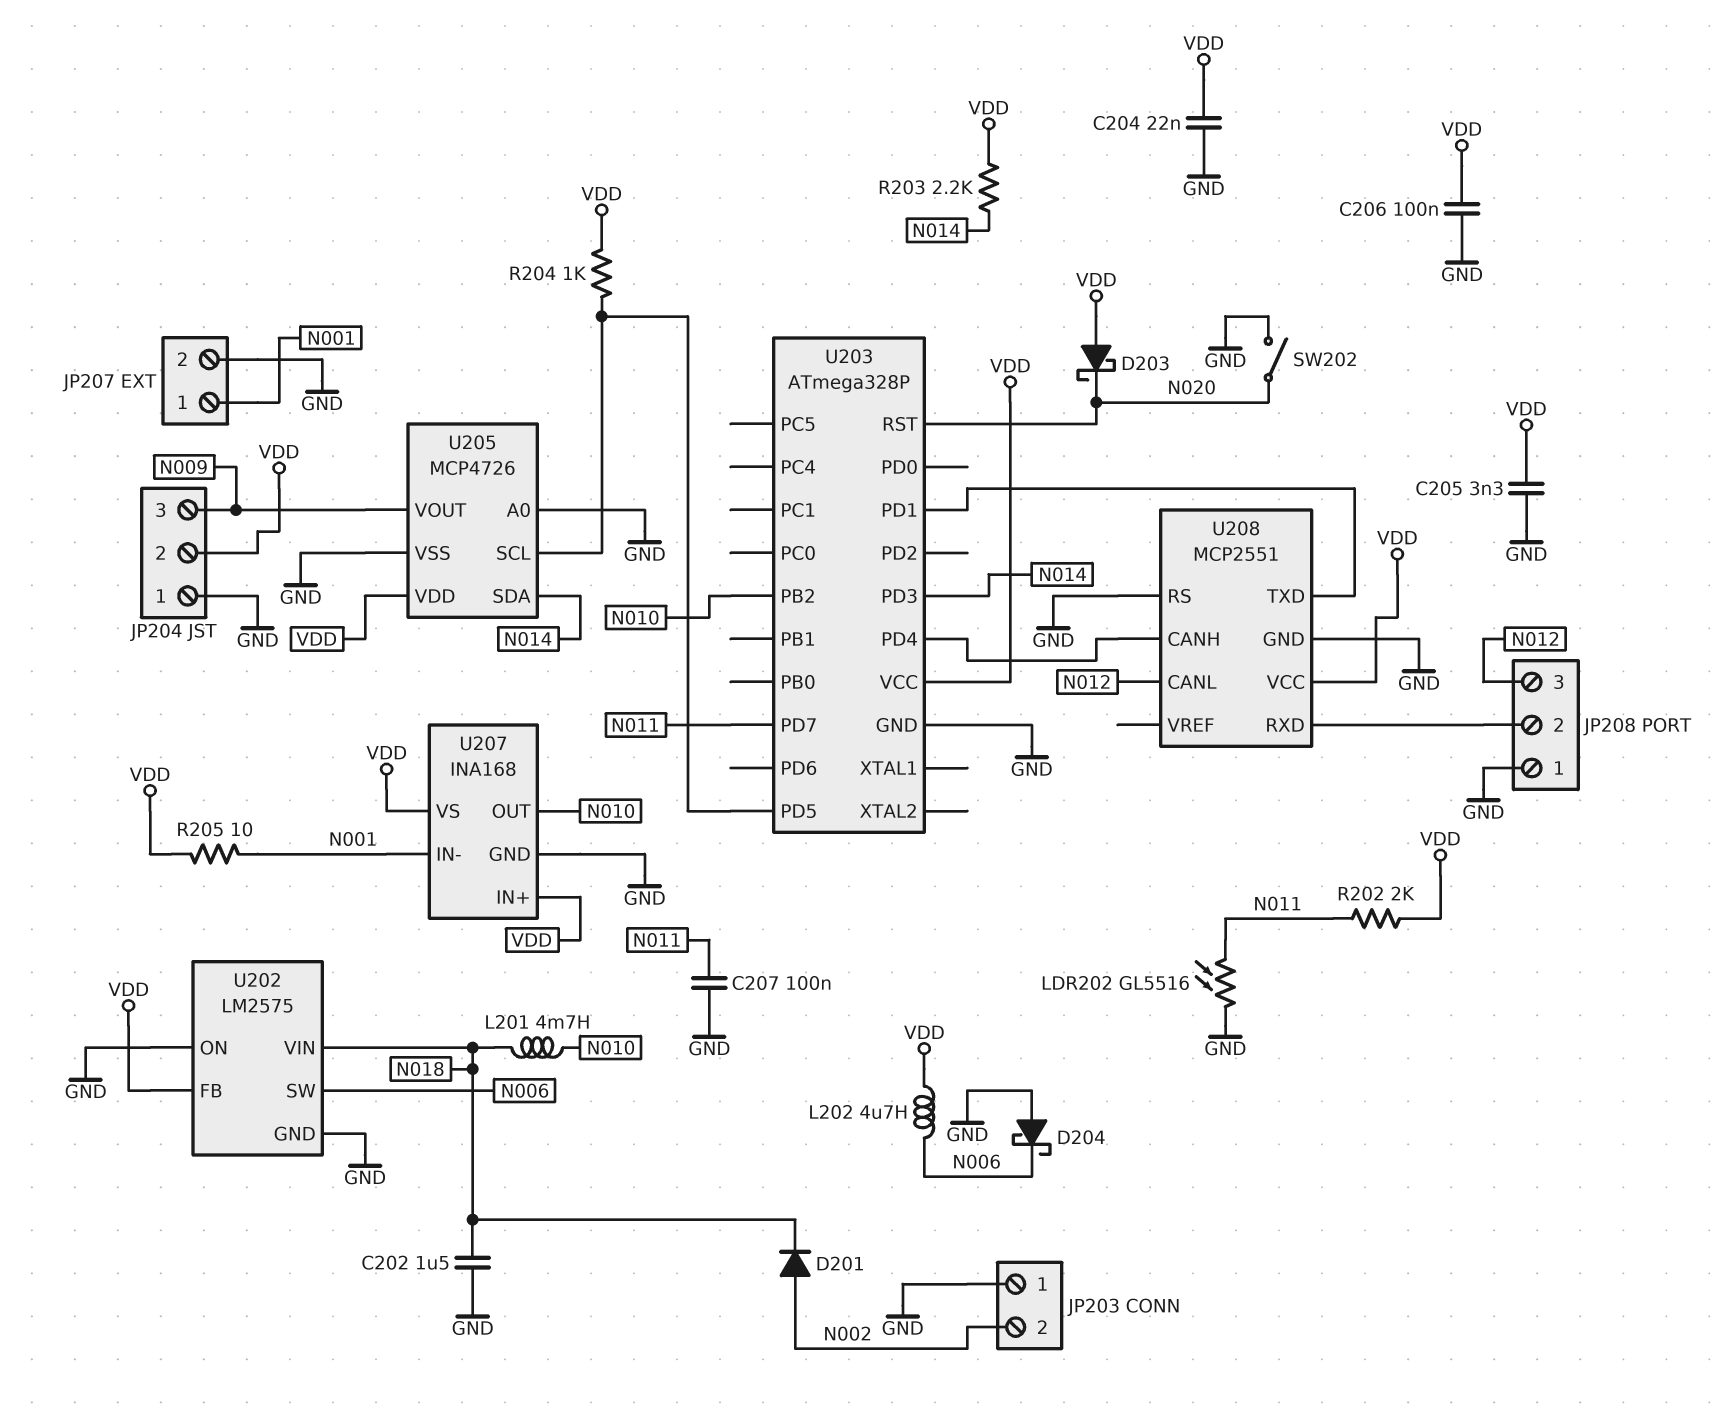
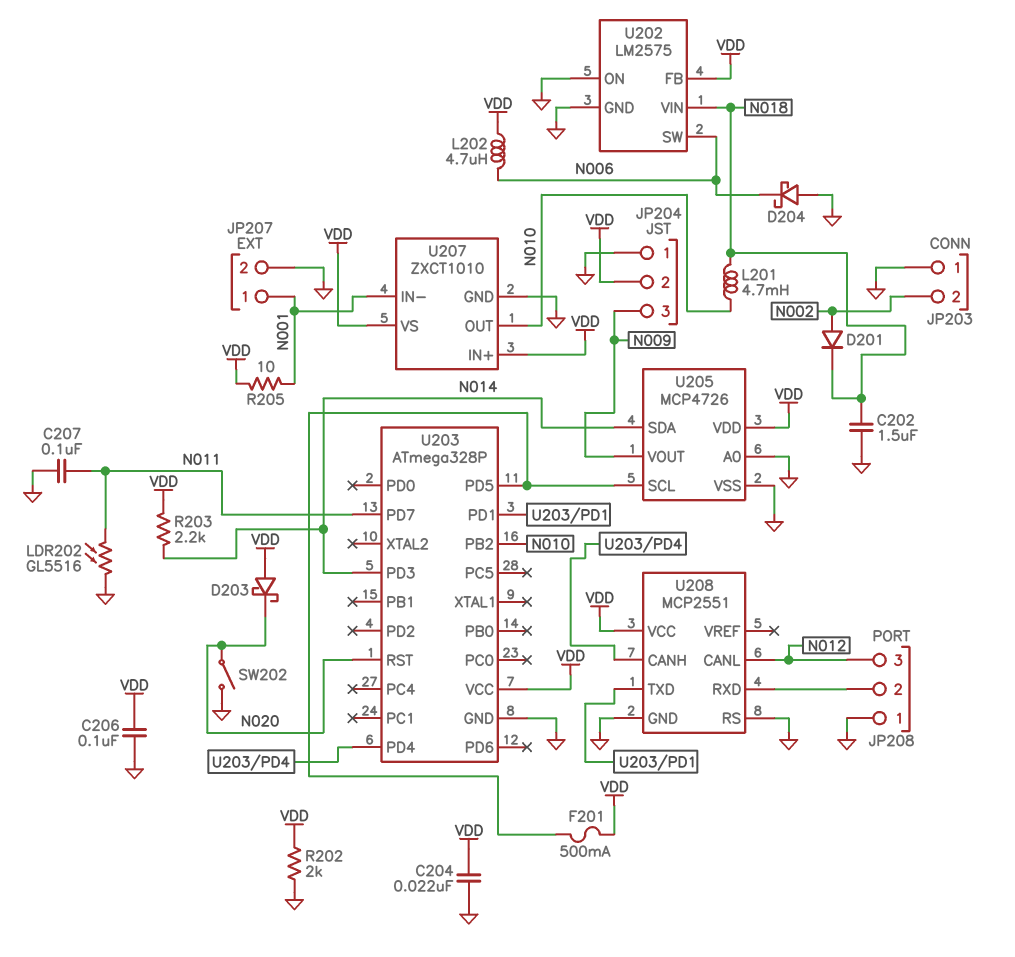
C205: 3.3nF (GND, VDD) -> none
F201: none -> 500mA (U203/PD5, VDD)
R202: 2k (N011, VDD) -> 2k (GND, VDD)
R204: 1k (U203/PD5, VDD) -> none
U207: INA168 -> ZXCT1010

